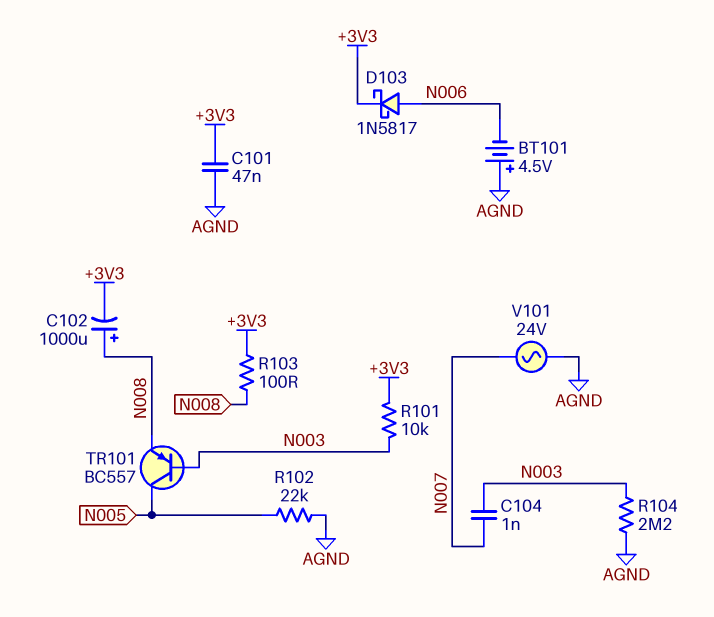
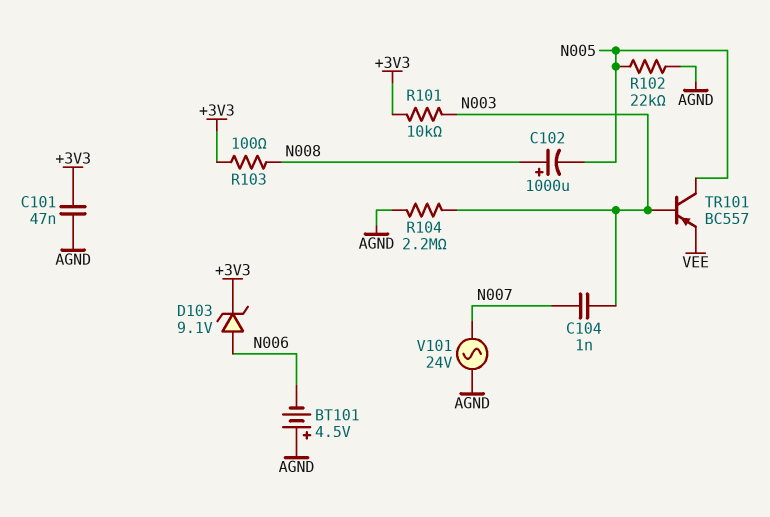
C102: 1000uF (plus N008, minus +3V3) -> 1000uF (plus N008, minus N005)
D103: schottky 1N5817 (A N006, K +3V3) -> zener 9.1V (A N006, K +3V3)
TR101: PNP BC557 (B N003, C N005, E N008) -> PNP BC557 (B N003, C N005, E VEE)

